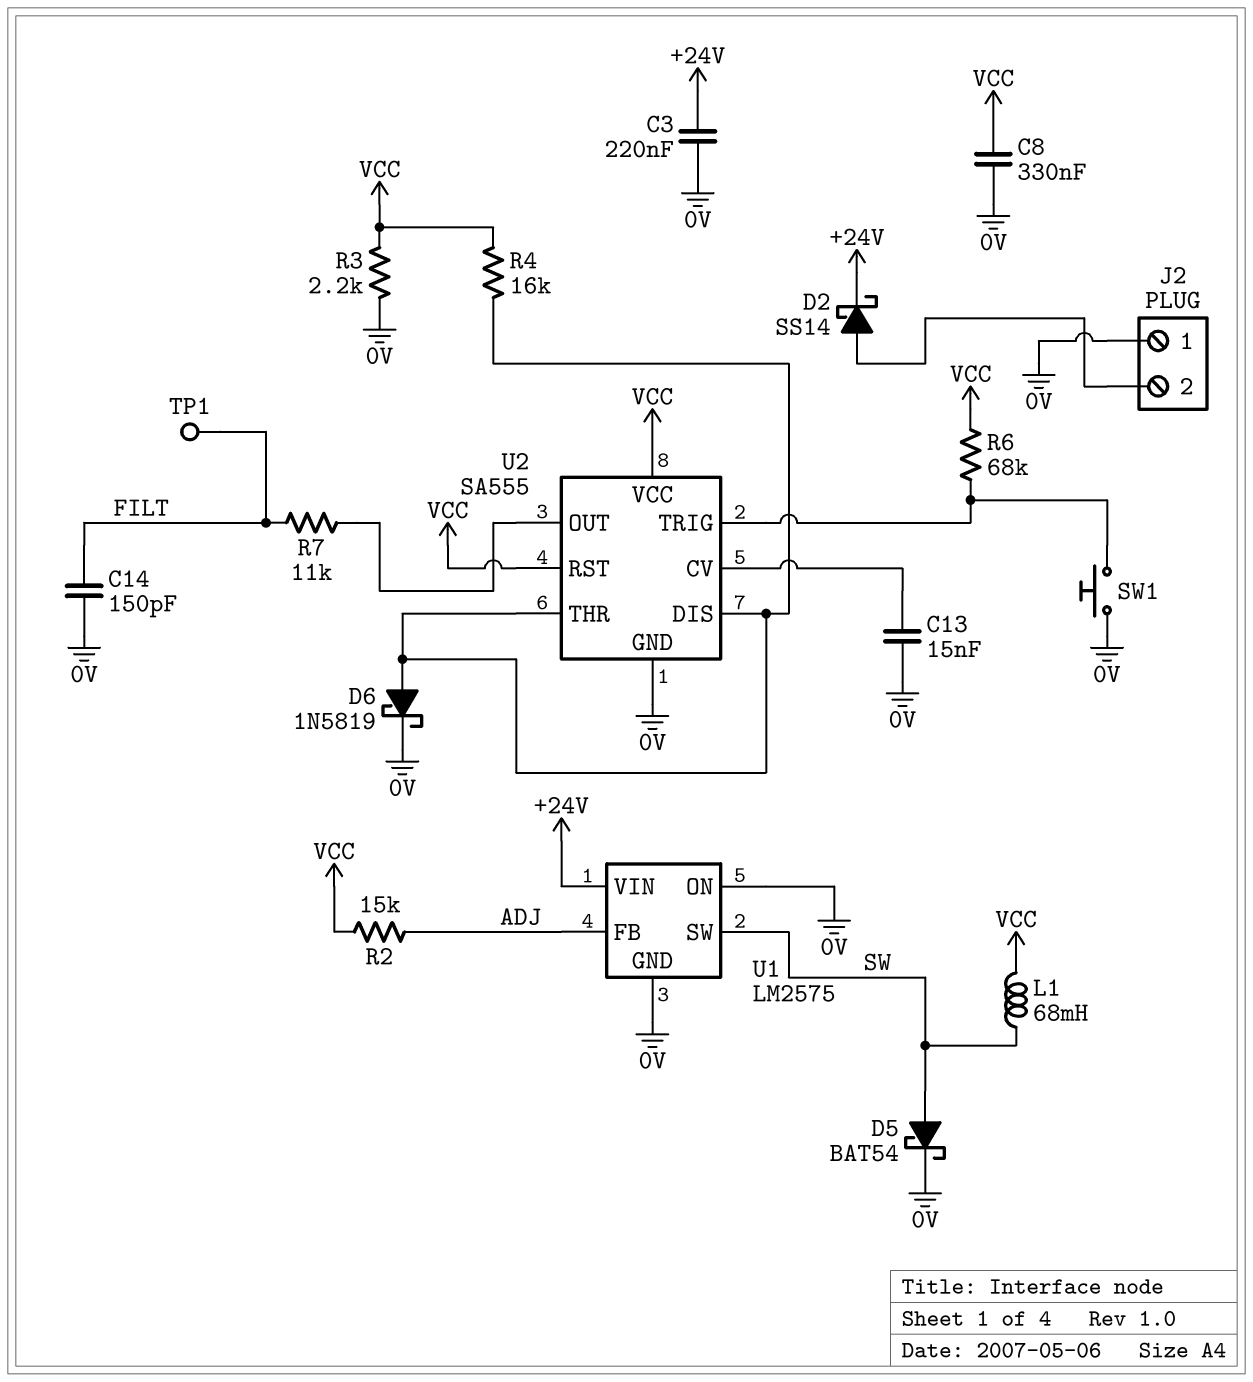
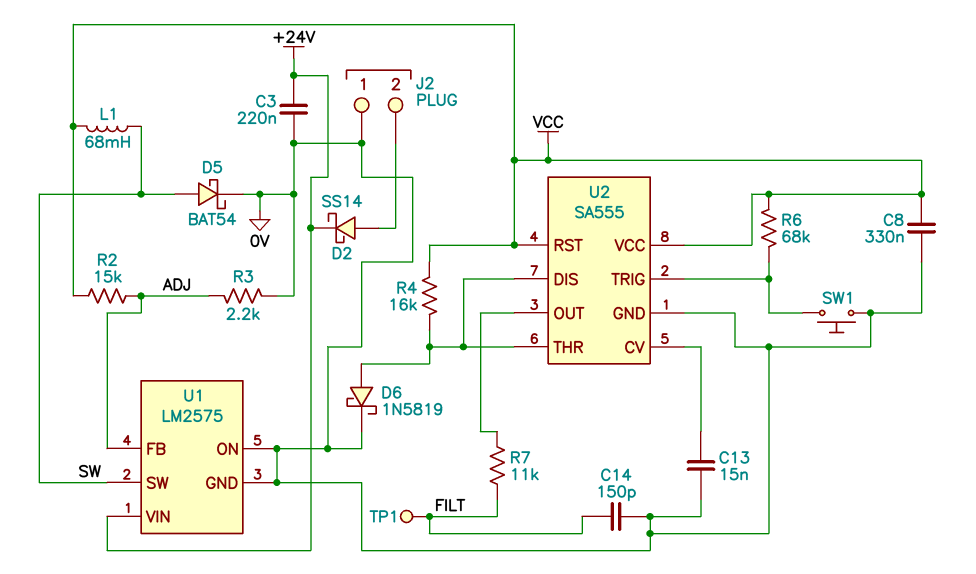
R3: 2.2k (0V, VCC) -> 2.2k (0V, ADJ)

